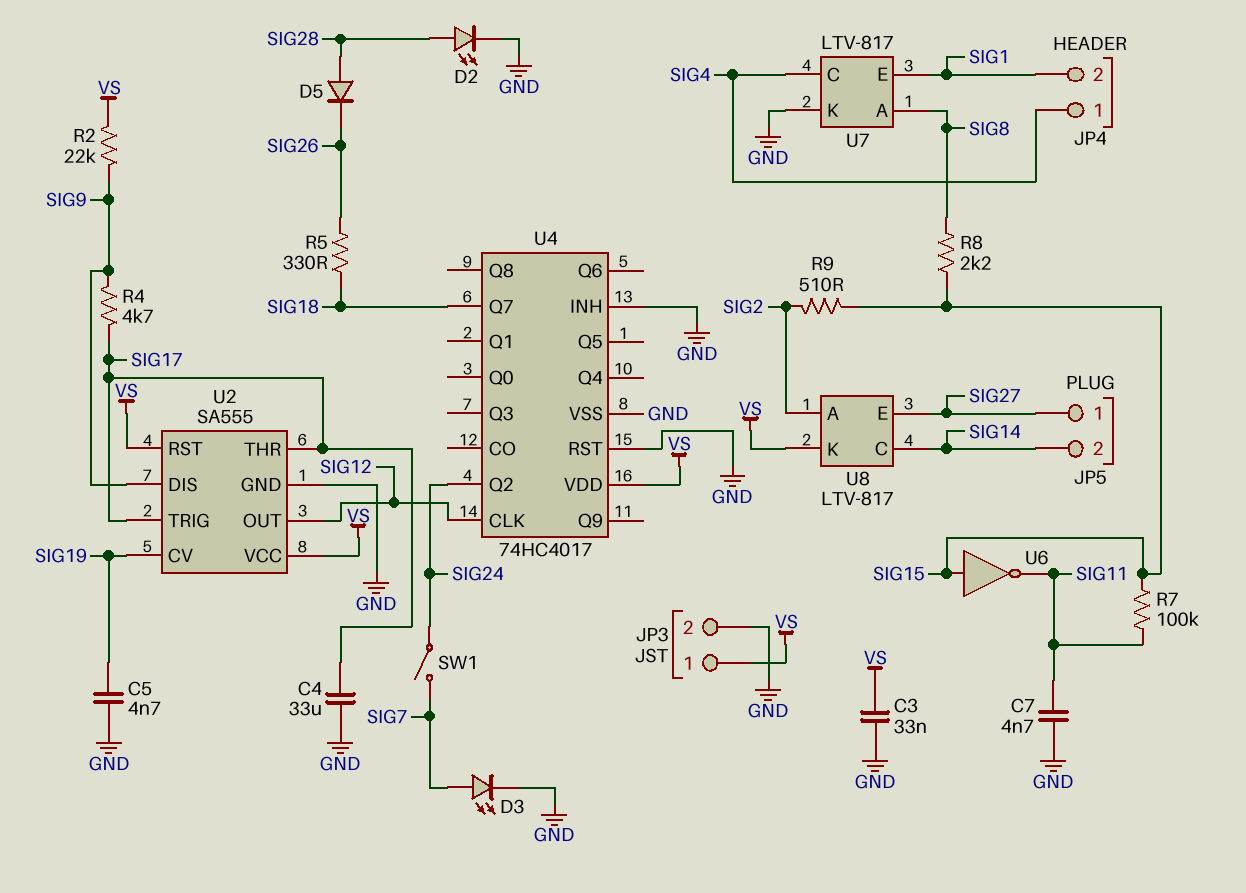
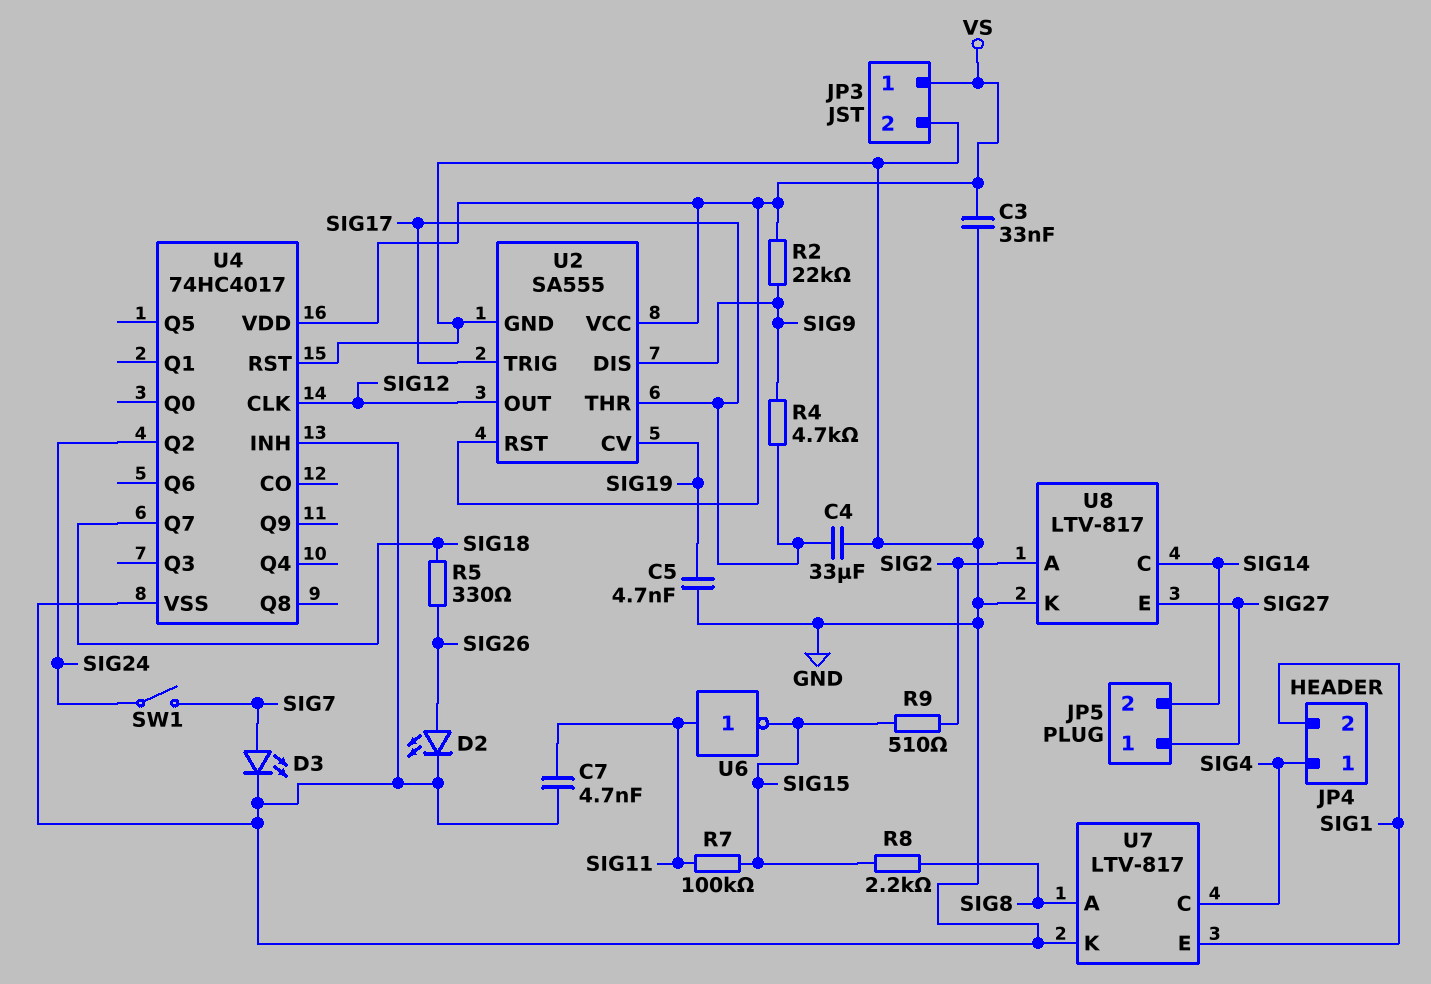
D2: LED (A SIG28, K GND) -> LED (A SIG26, K GND)
D5: diode (A SIG28, K SIG26) -> none
U6: NOT (in SIG15, out SIG11) -> NOT (in SIG11, out SIG15)
U8 pin K: VS -> GND

